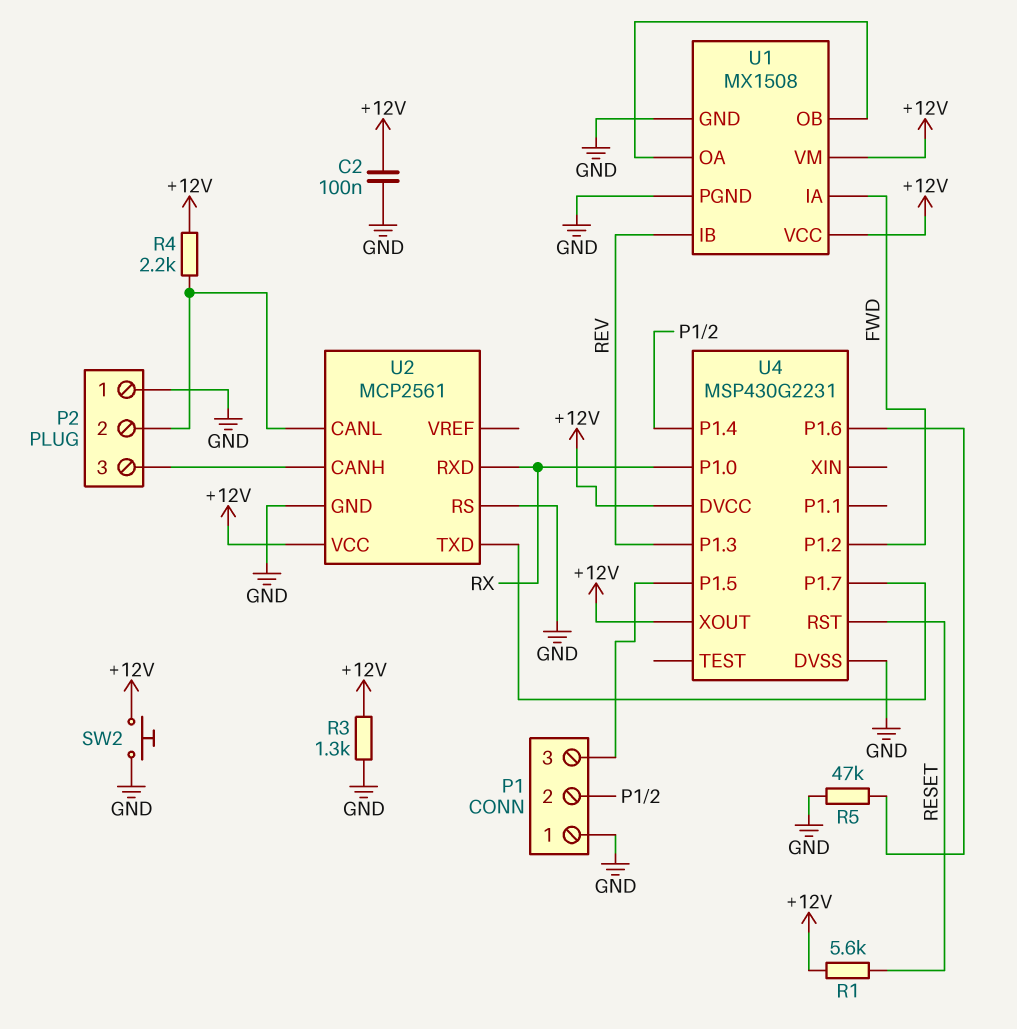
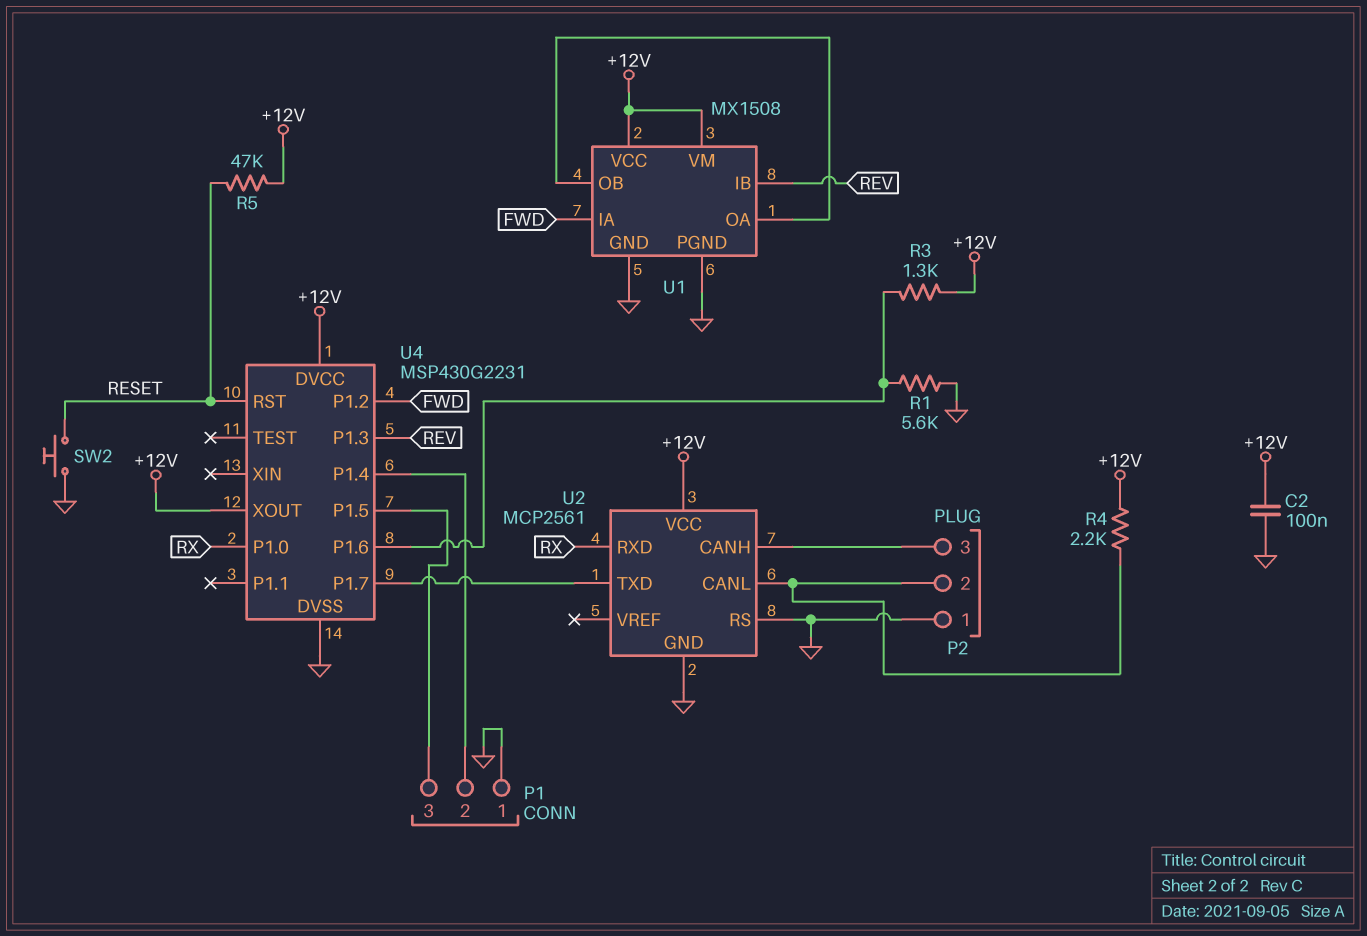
R1: 5.6k (+12V, RESET) -> 5.6k (GND, U4/P1.6)
R3: 1.3k (+12V, GND) -> 1.3k (+12V, U4/P1.6)
R5: 47k (GND, U4/P1.6) -> 47k (+12V, RESET)
SW2: button (+12V, GND) -> button (GND, RESET)

